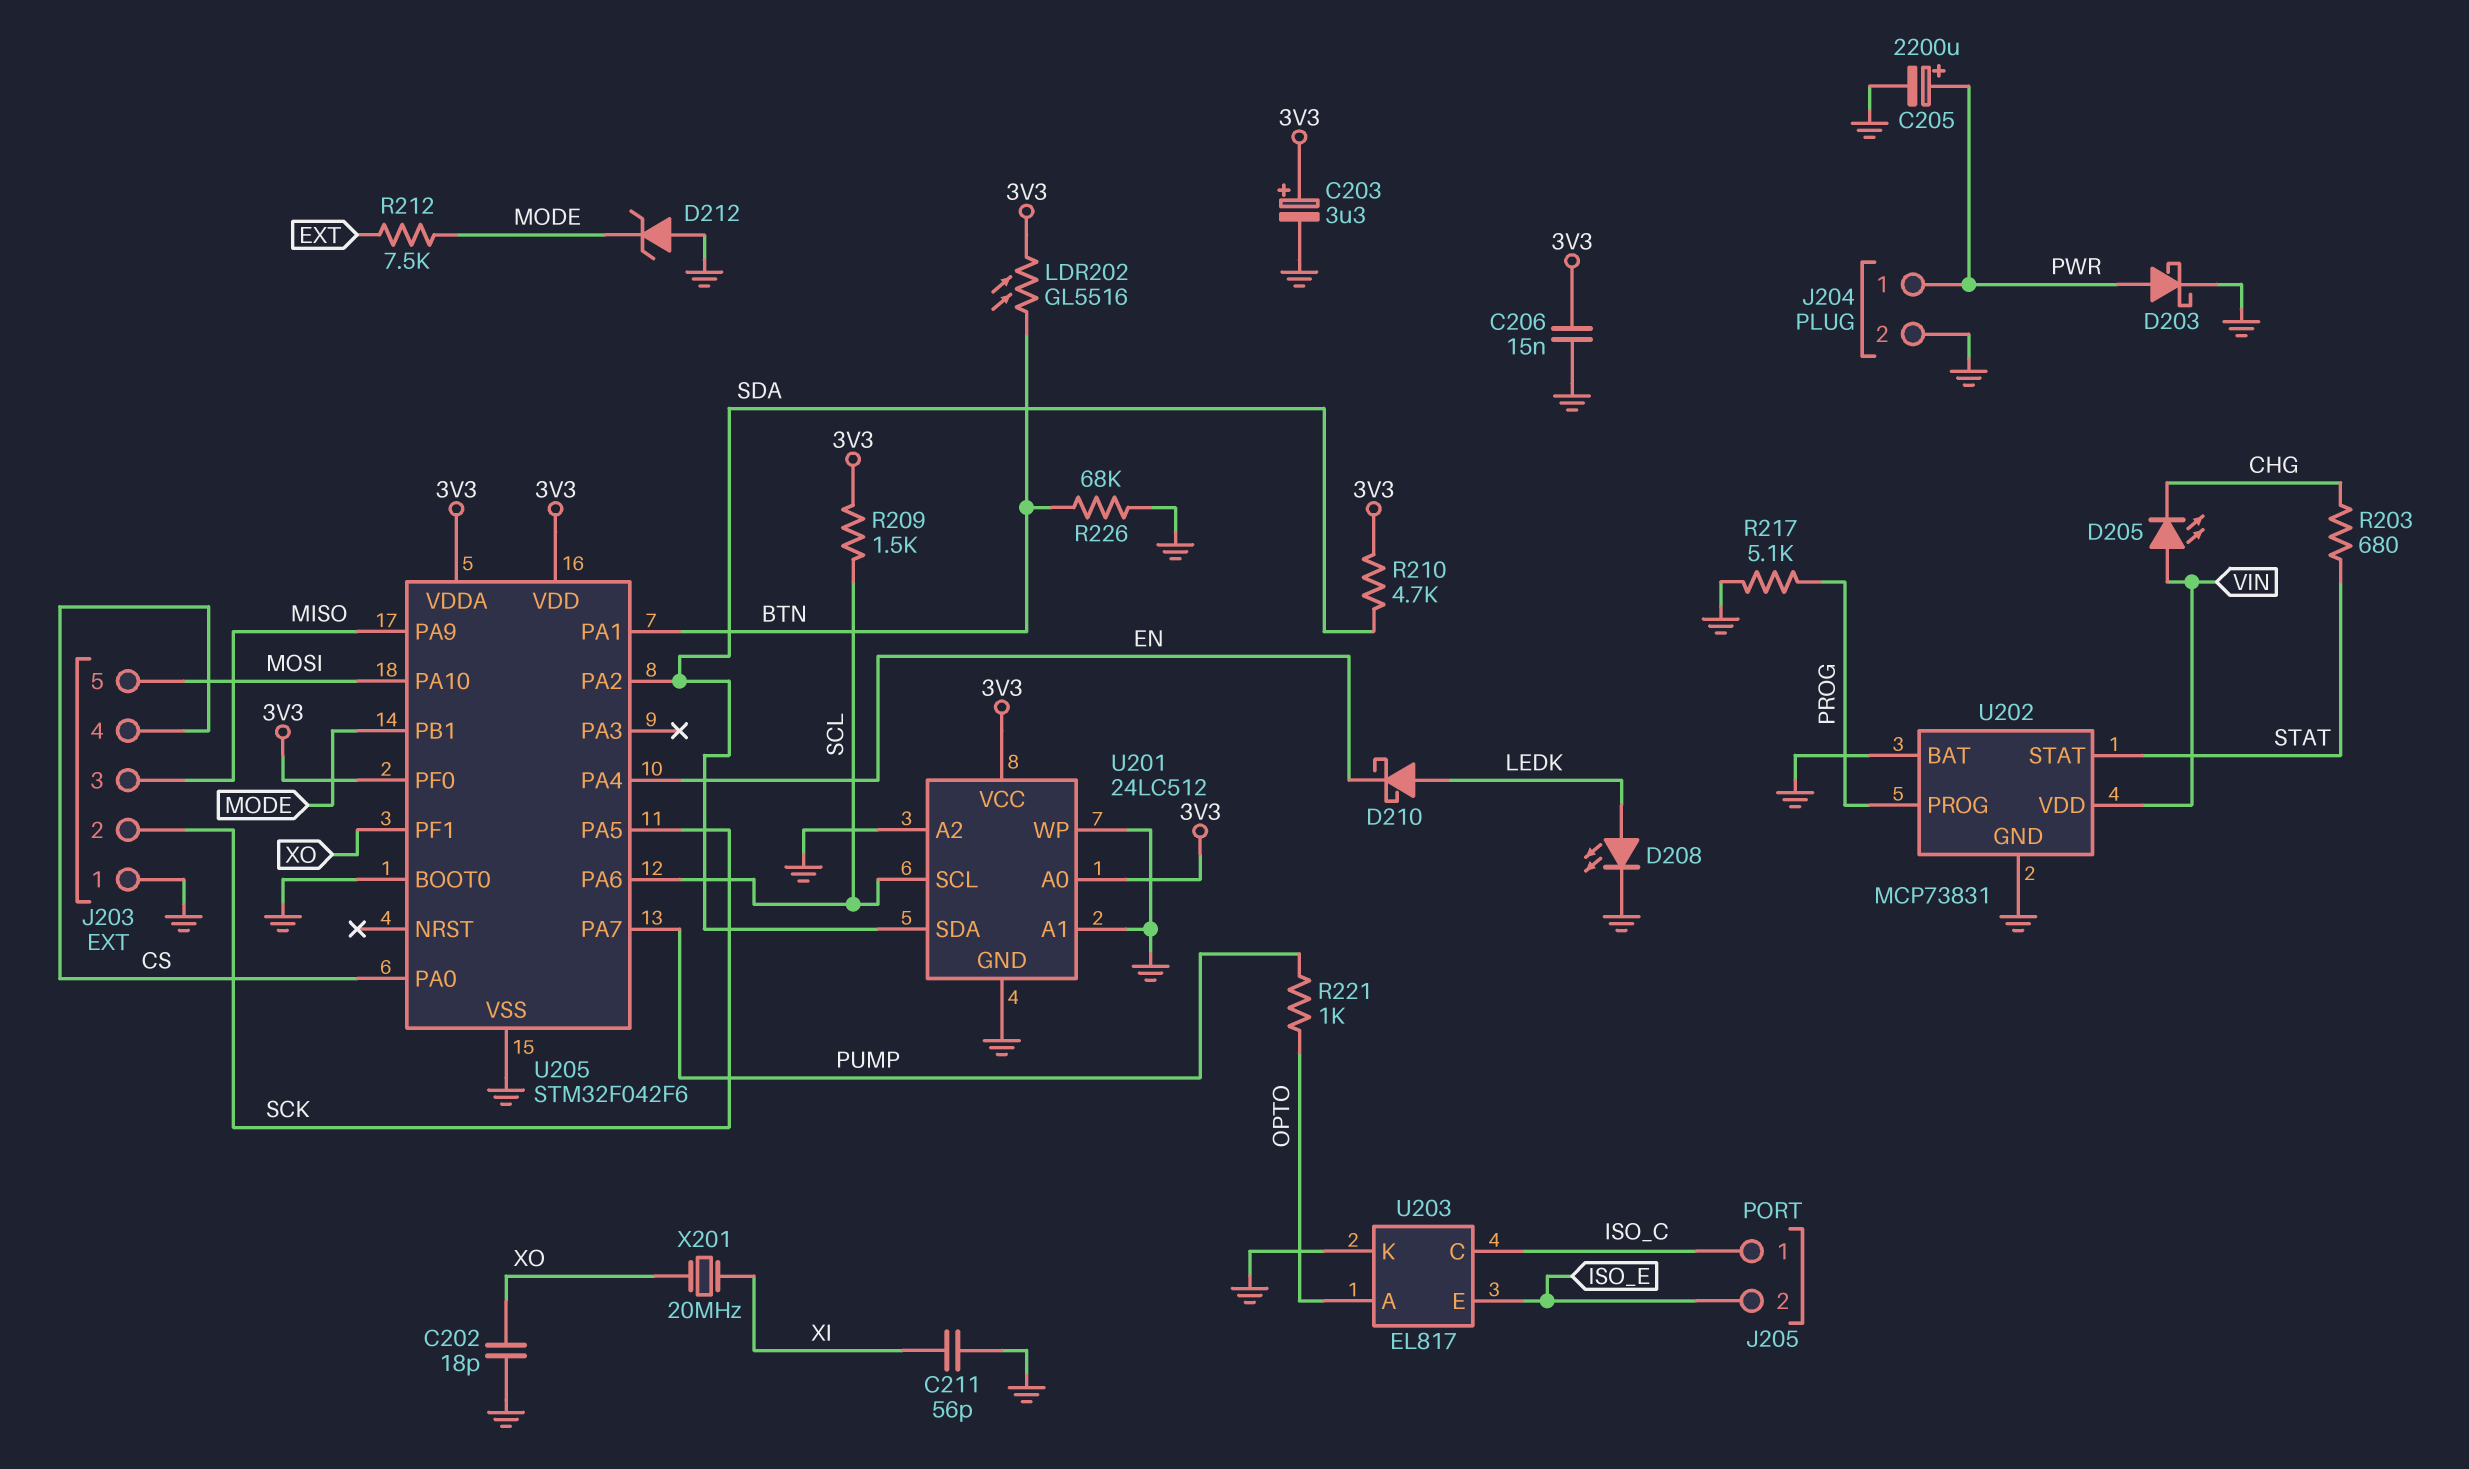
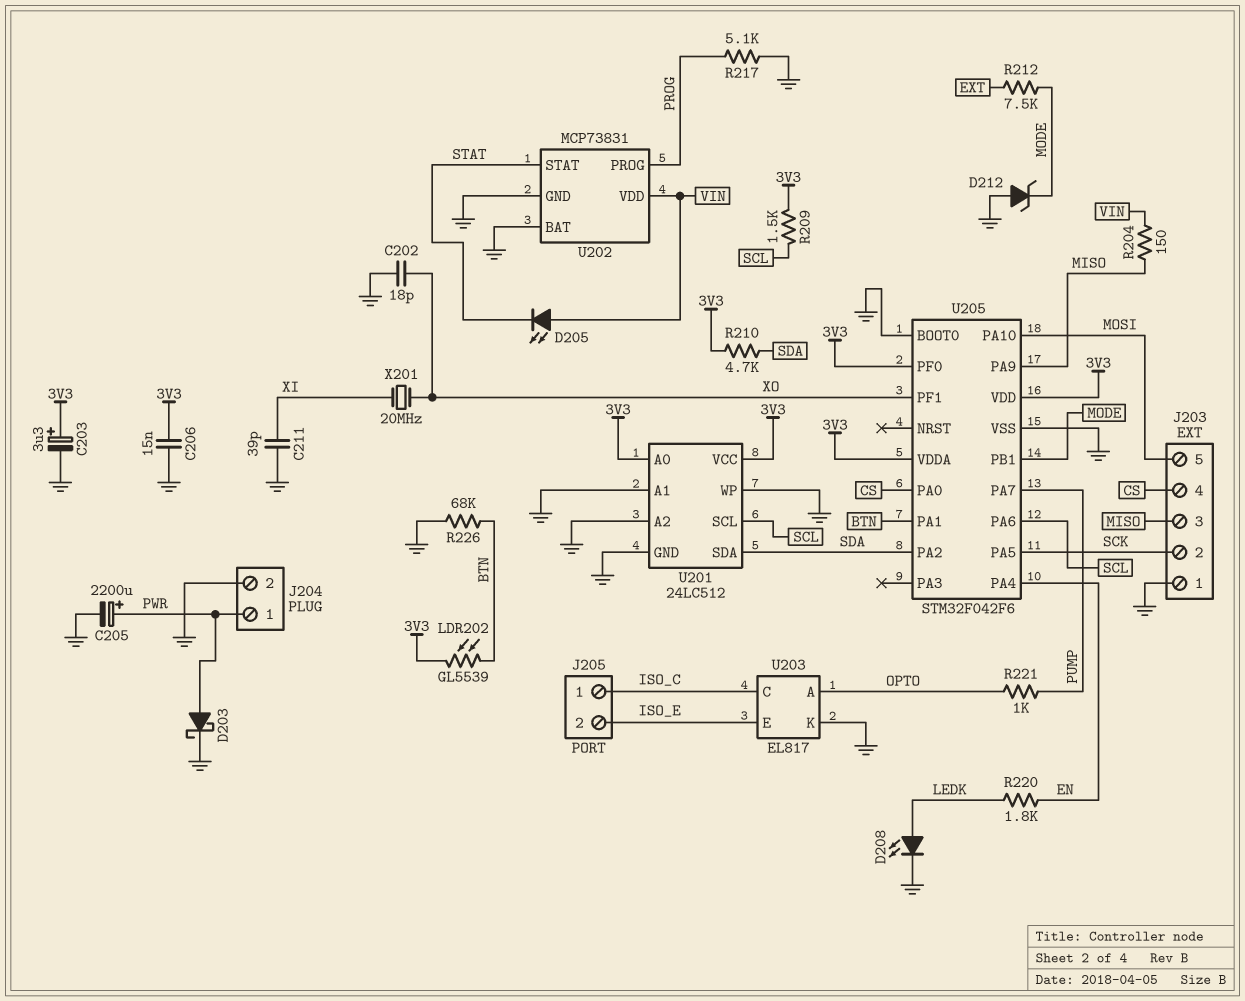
C211: 56pF (GND, XI) -> 39pF (GND, XI)
D205: LED (A VIN, K CHG) -> LED (A VIN, K STAT)
D210: schottky (A LEDK, K EN) -> none
LDR202: GL5516 (3V3, BTN) -> GL5539 (3V3, BTN)
R203: 680 (CHG, STAT) -> none
R204: none -> 150 (MISO, VIN)
R220: none -> 1.8k (EN, LEDK)

